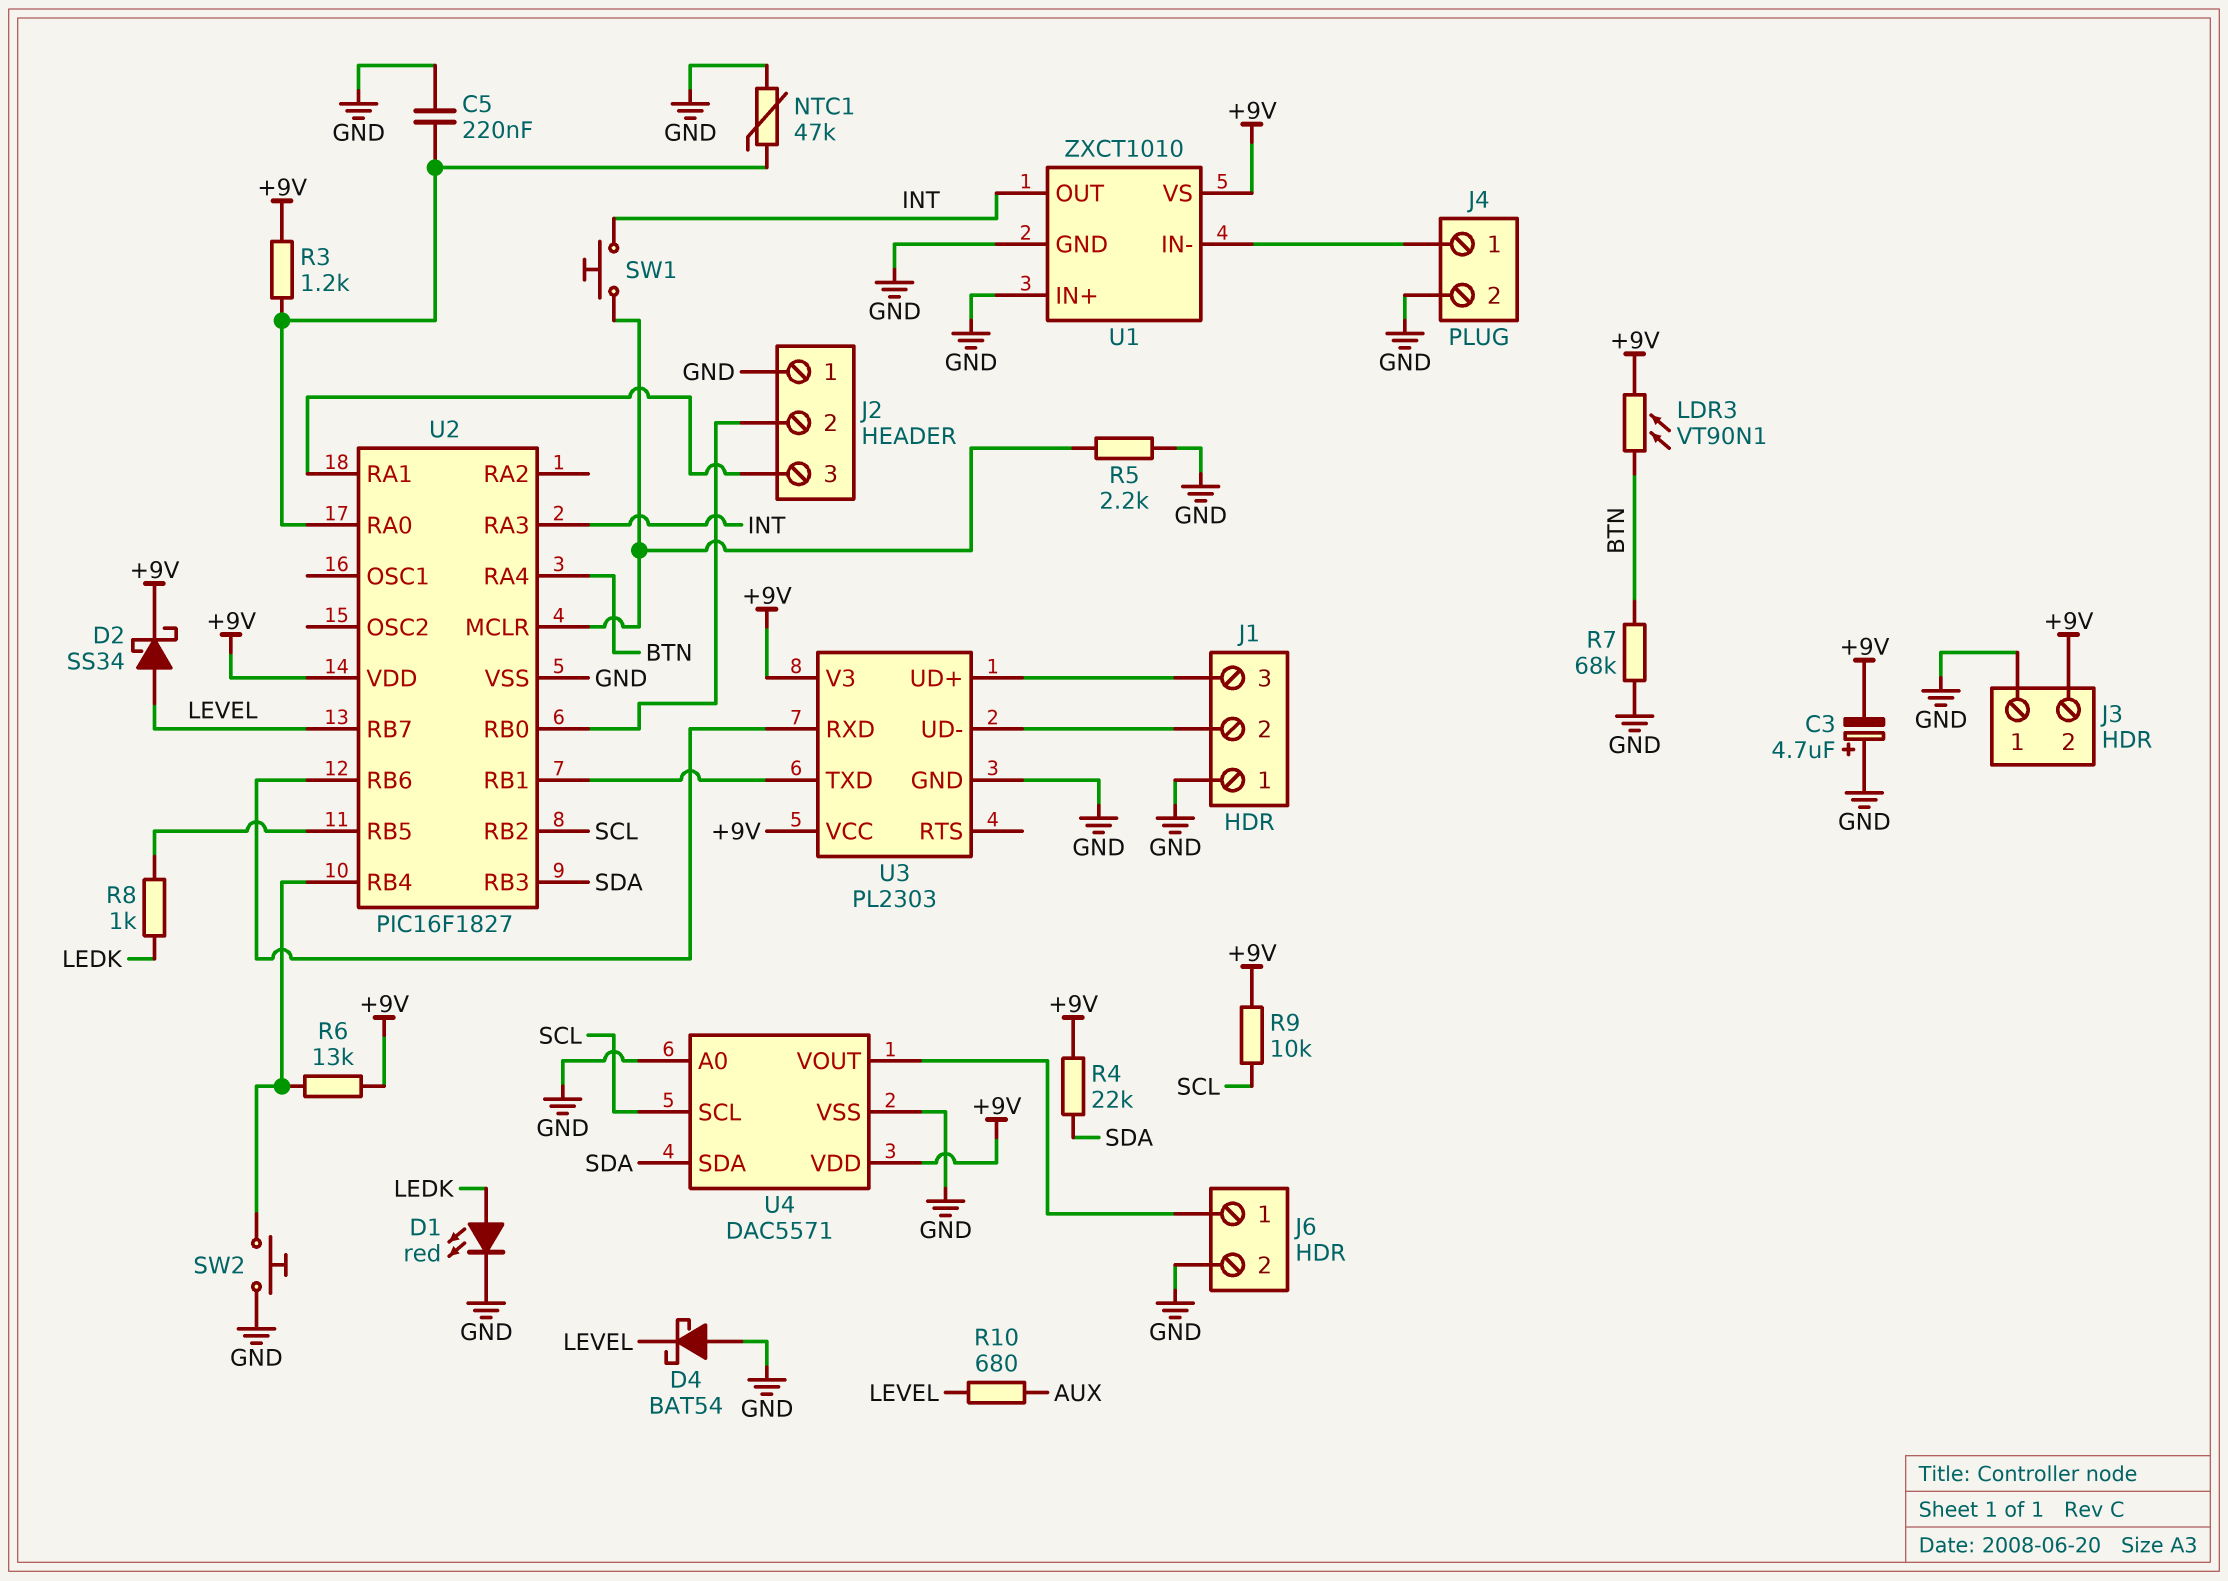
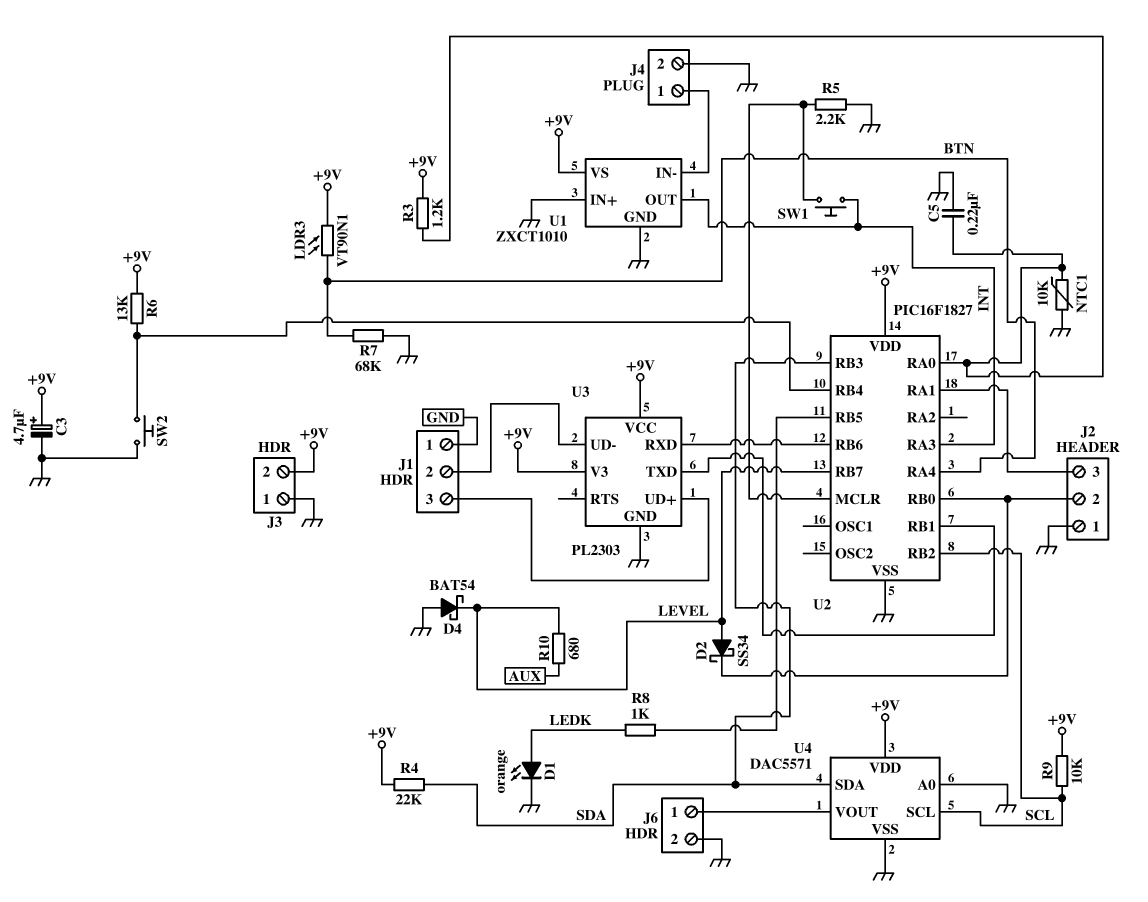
C3: 4.7uF (plus GND, minus +9V) -> 4.7uF (plus +9V, minus GND)
D1: LED red (A LEDK, K GND) -> LED orange (A LEDK, K GND)
D2: schottky SS34 (A LEVEL, K +9V) -> schottky SS34 (A LEVEL, K J2/2)
NTC1: 47k (GND, U2/RA0) -> 10k (GND, U2/RA0)

